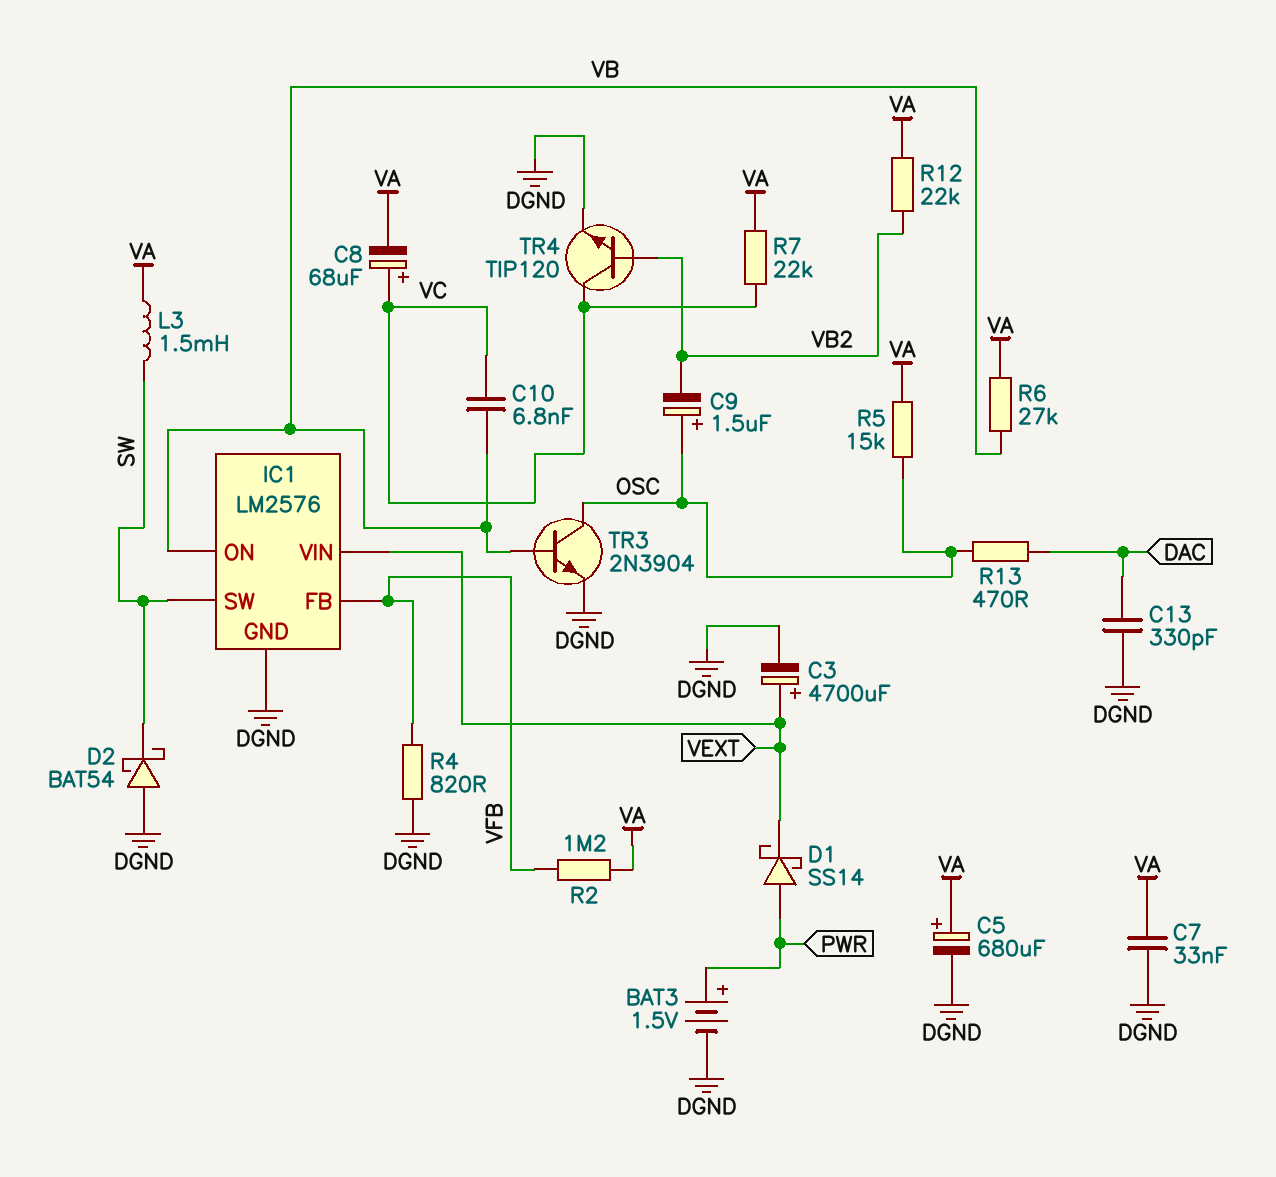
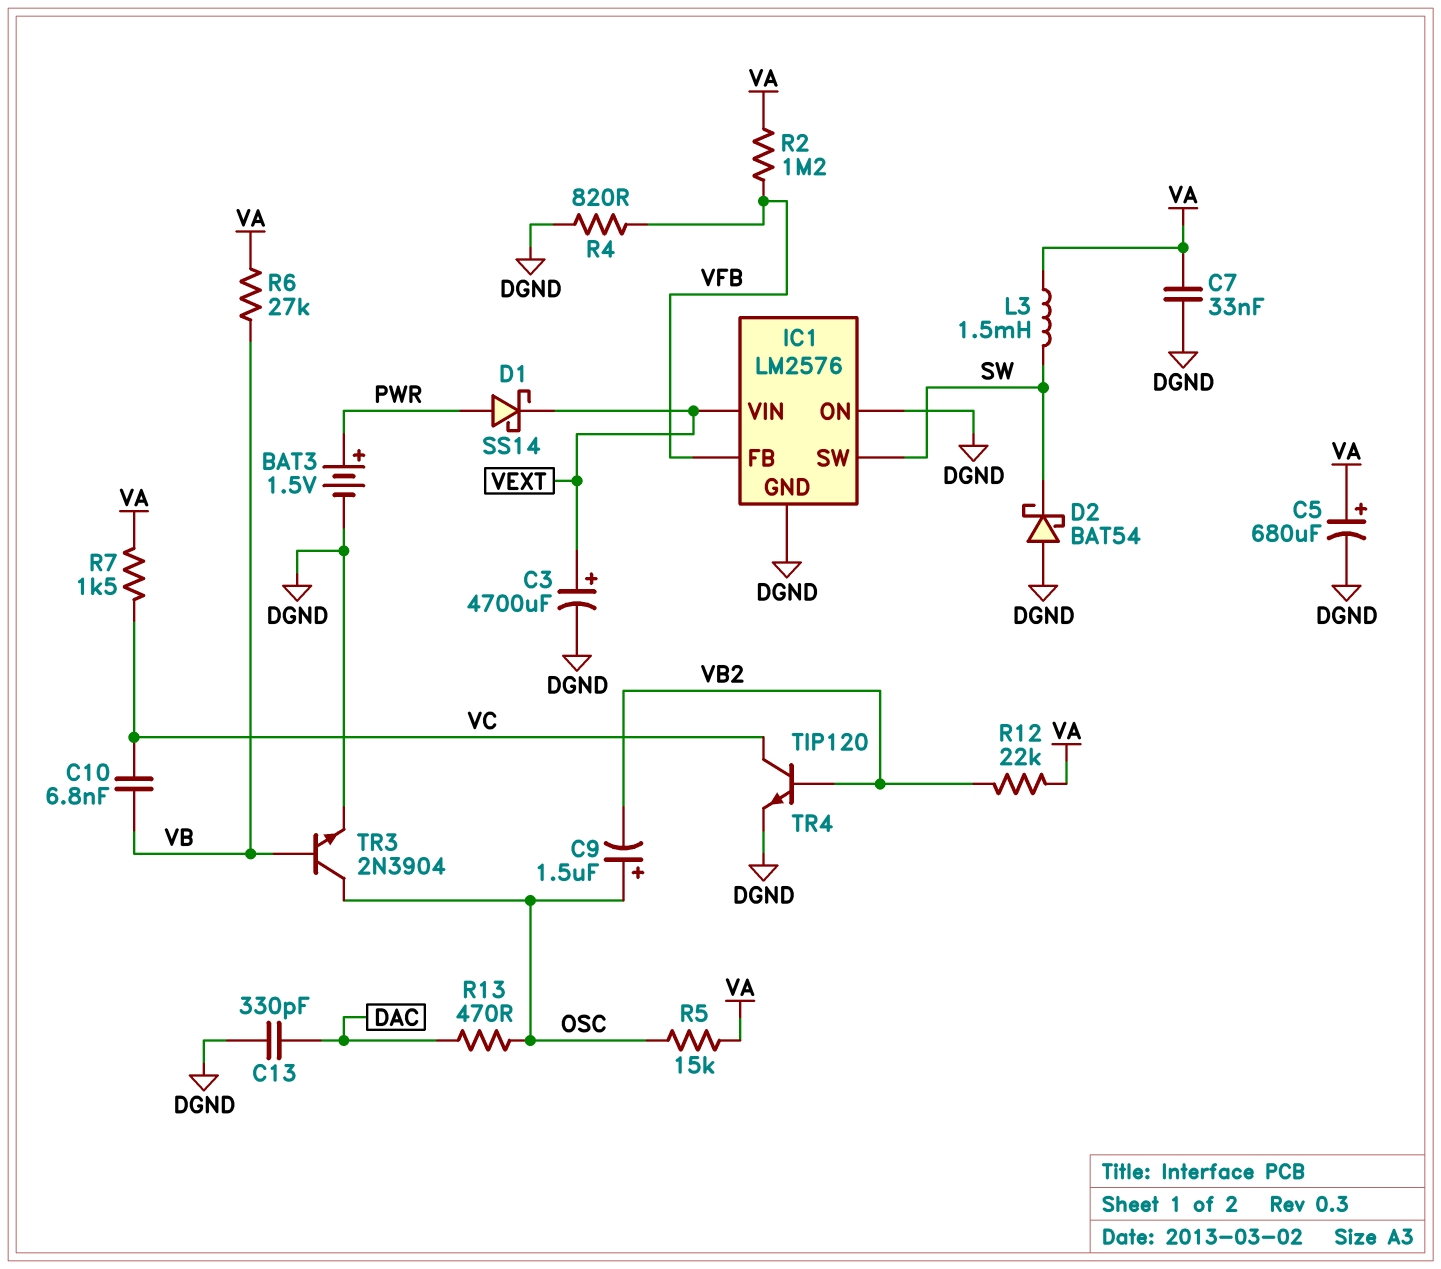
C8: 68uF (plus VC, minus VA) -> none
IC1 pin ON: VB -> DGND
R7: 22k (VA, VC) -> 1.5k (VA, VC)

